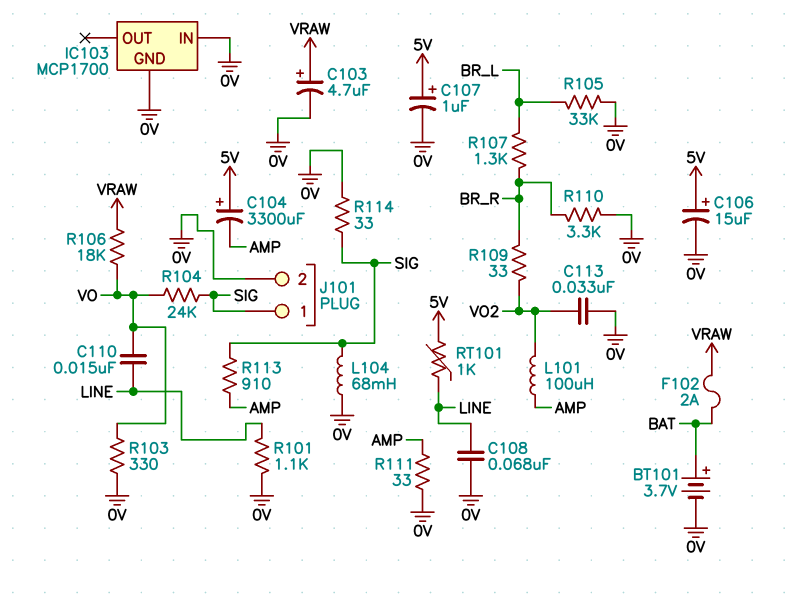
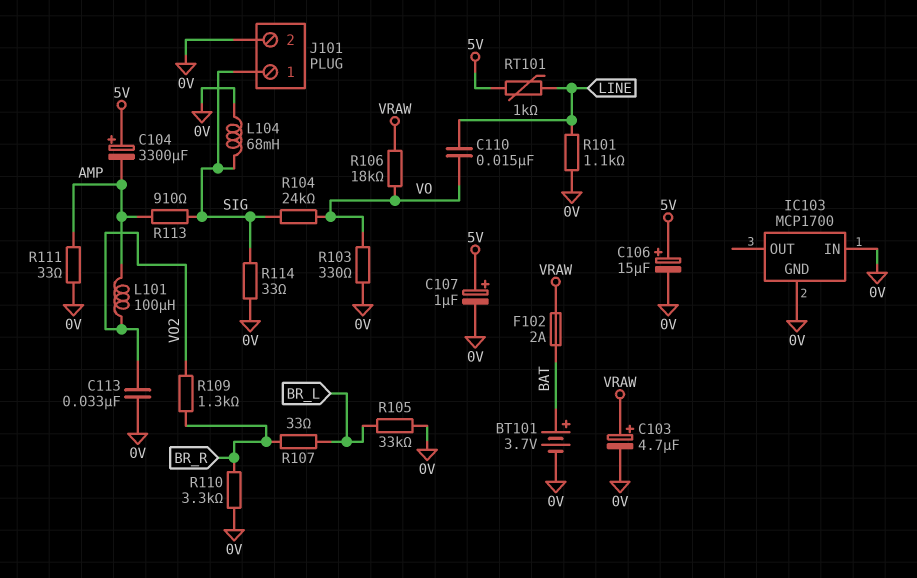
C108: 68nF (0V, LINE) -> none
R107: 1.3k (BR_L, BR_R) -> 33 (BR_L, BR_R)
R109: 33 (BR_R, VO2) -> 1.3k (BR_R, VO2)

